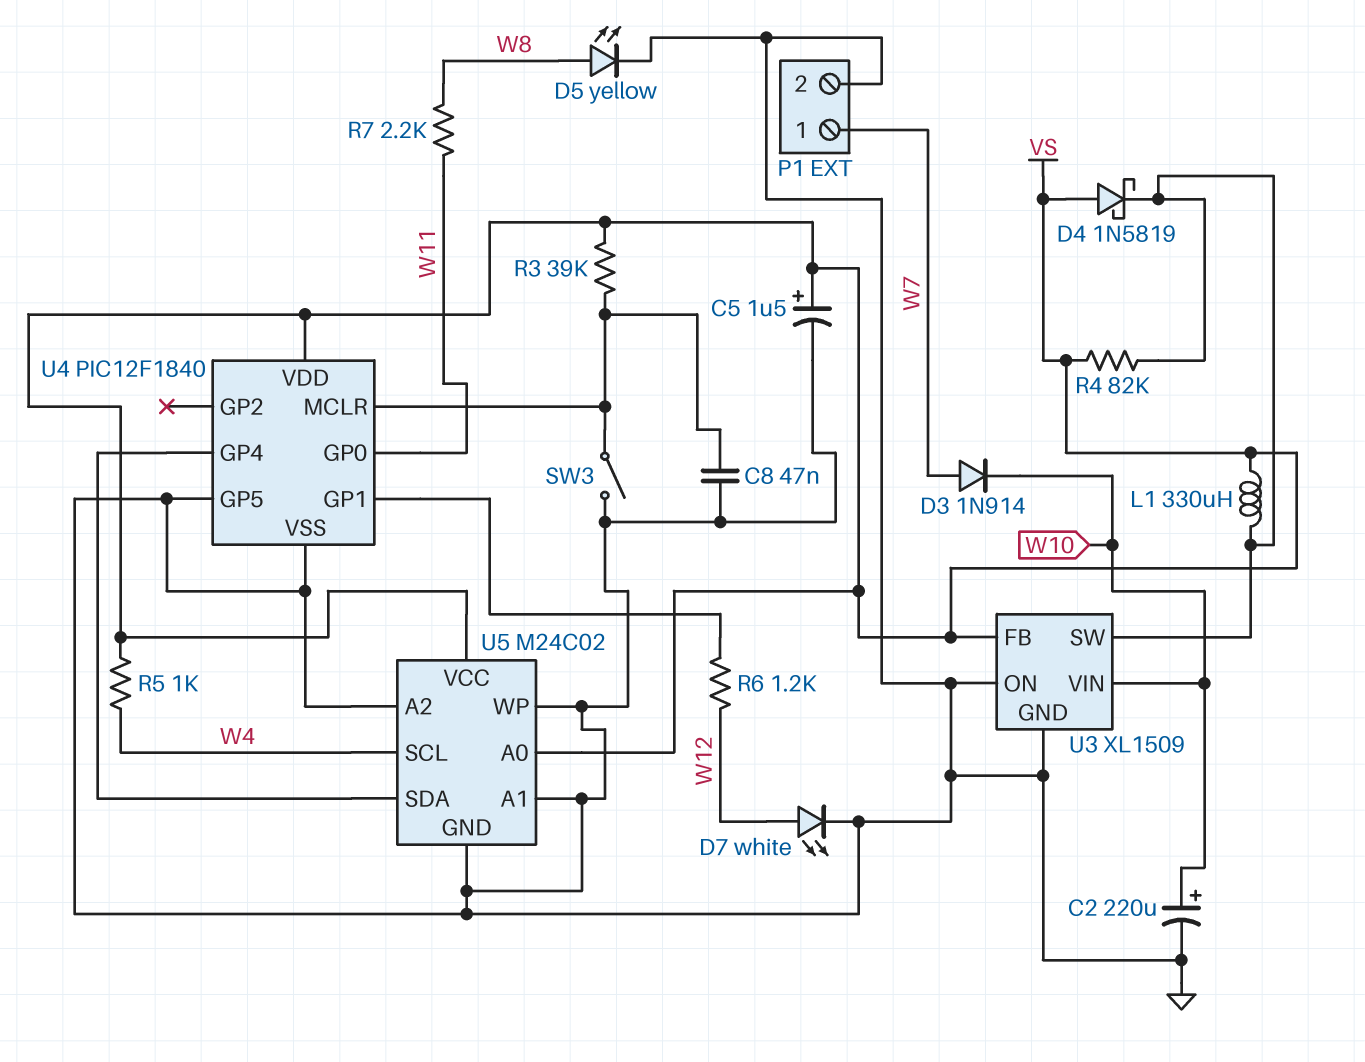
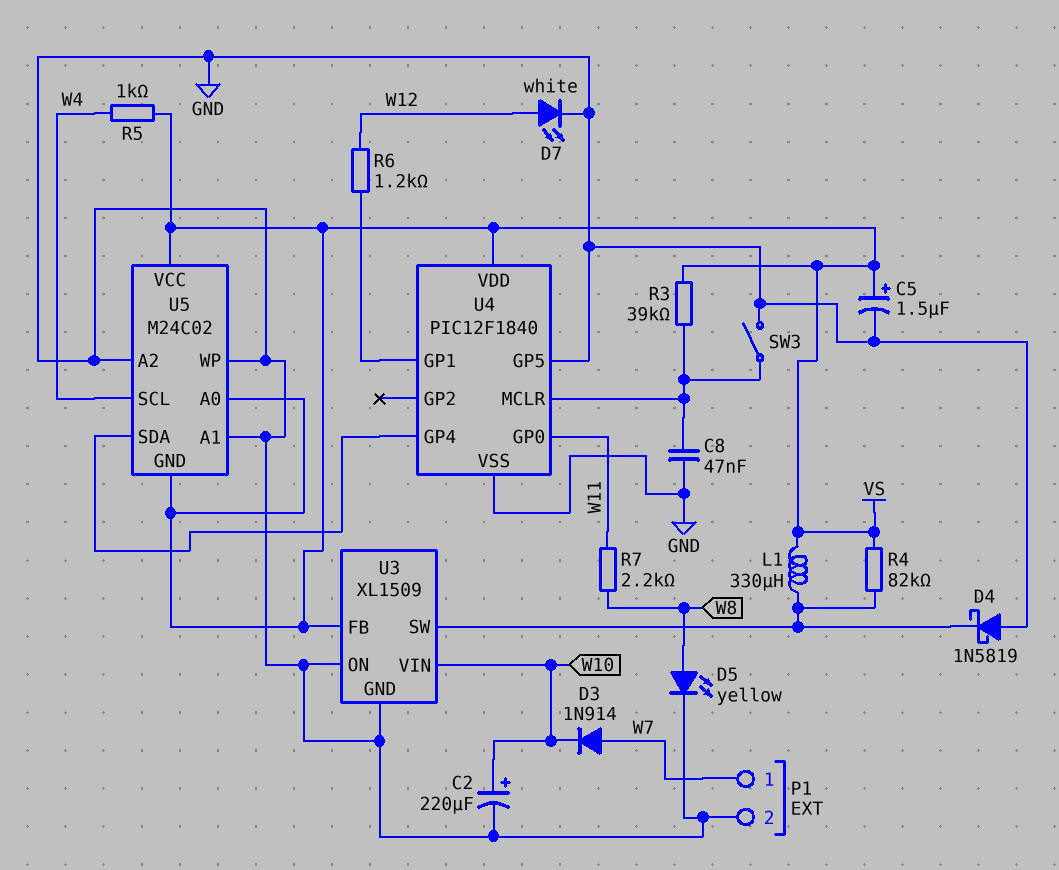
D4: schottky 1N5819 (A VS, K U3/SW) -> schottky 1N5819 (A GND, K U3/SW)
U5 pin GND: GND -> VS

